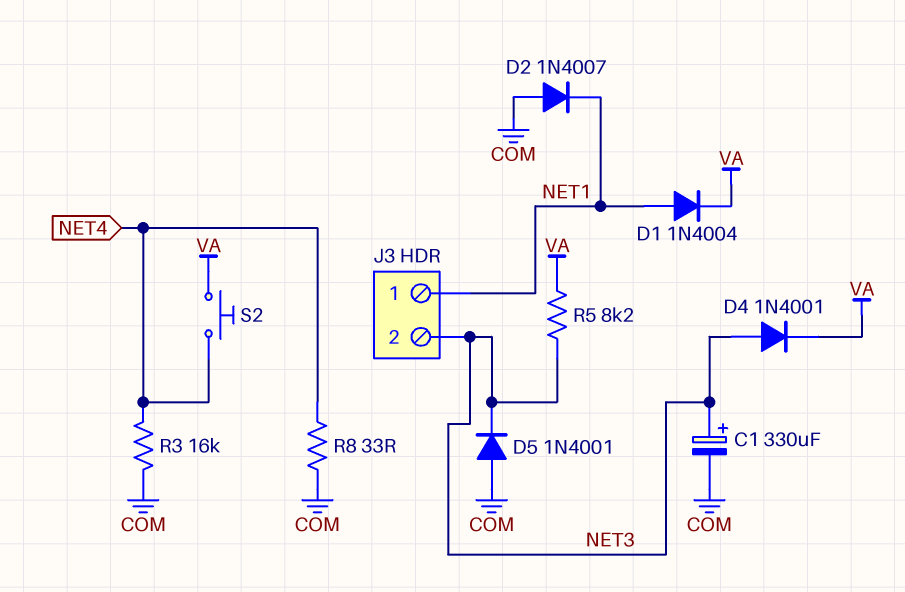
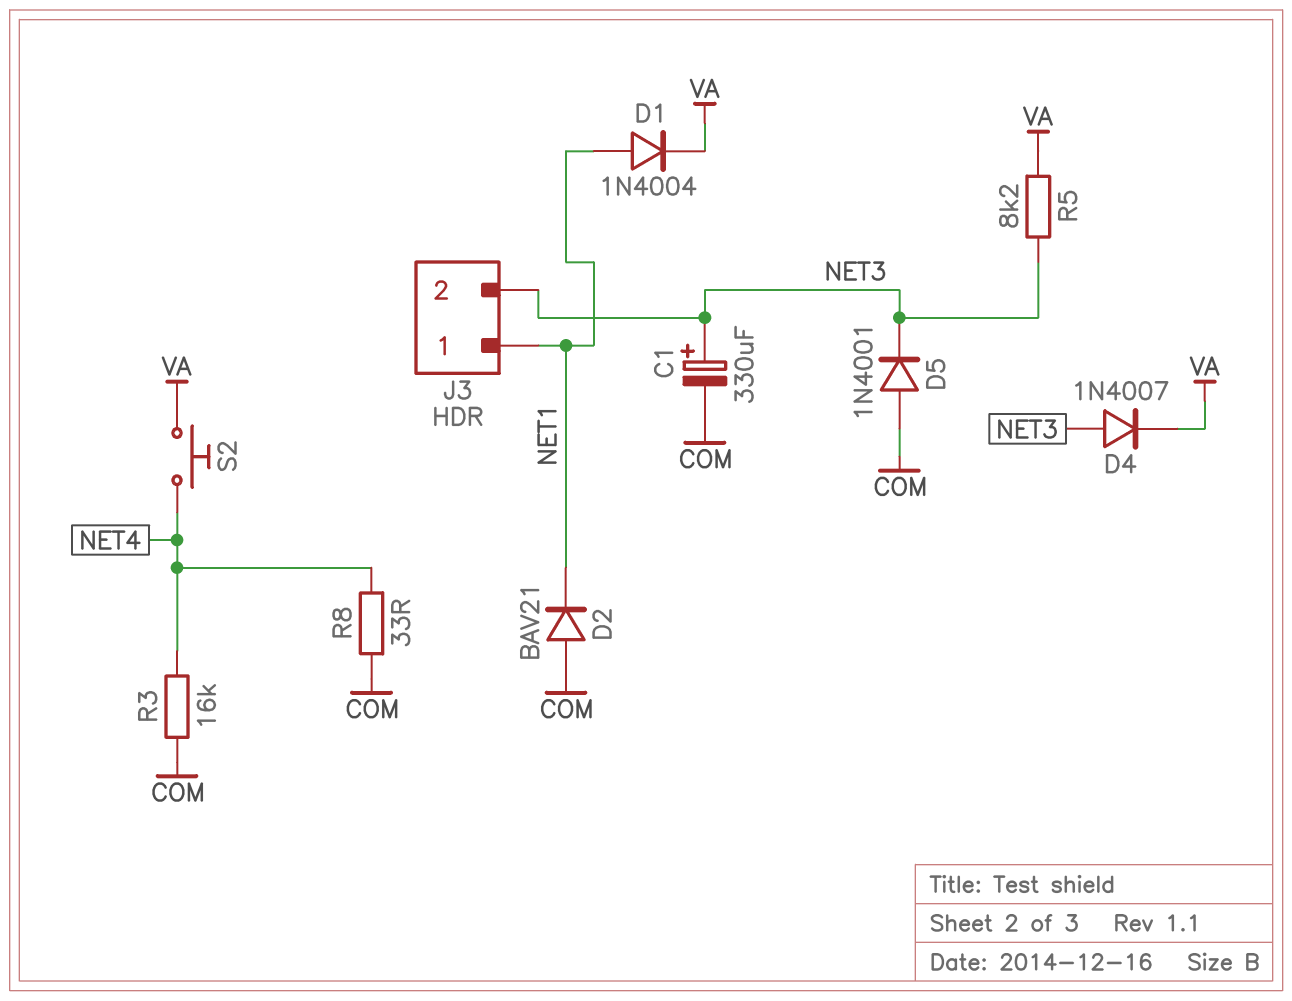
D2: diode 1N4007 (A COM, K NET1) -> diode BAV21 (A COM, K NET1)
D4: diode 1N4001 (A NET3, K VA) -> diode 1N4007 (A NET3, K VA)

